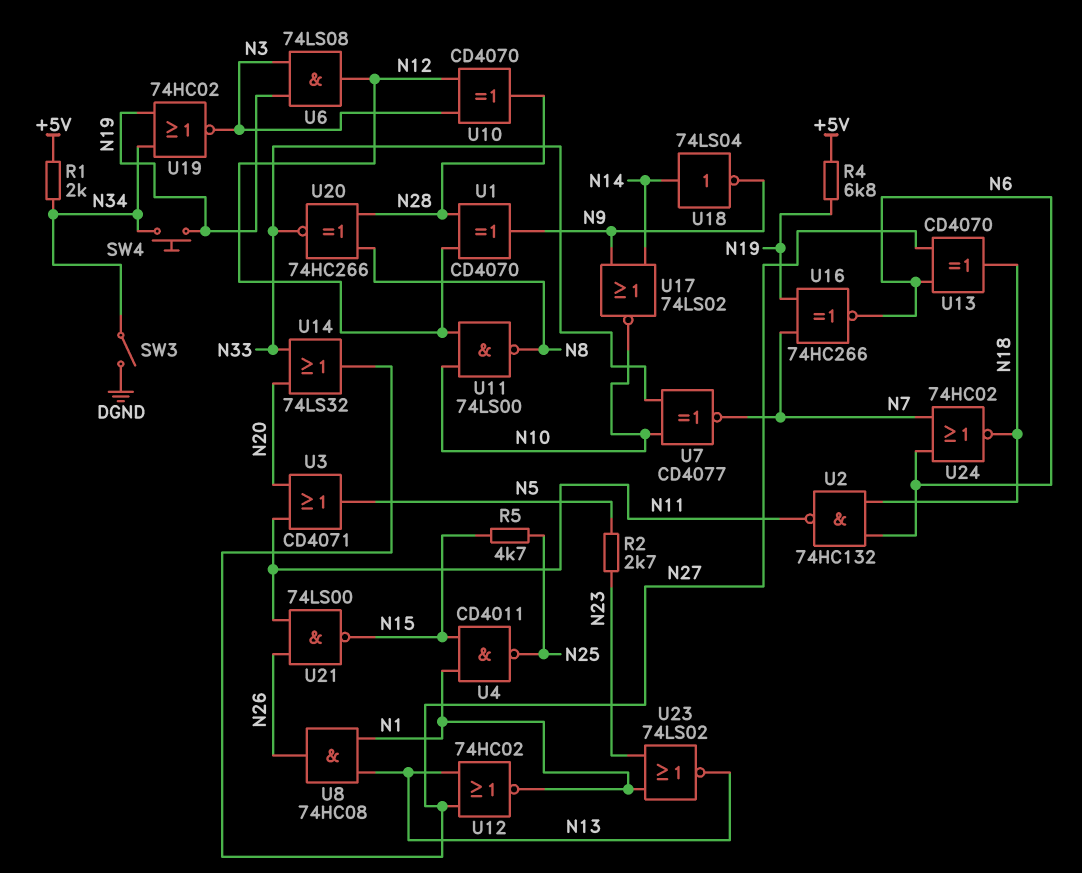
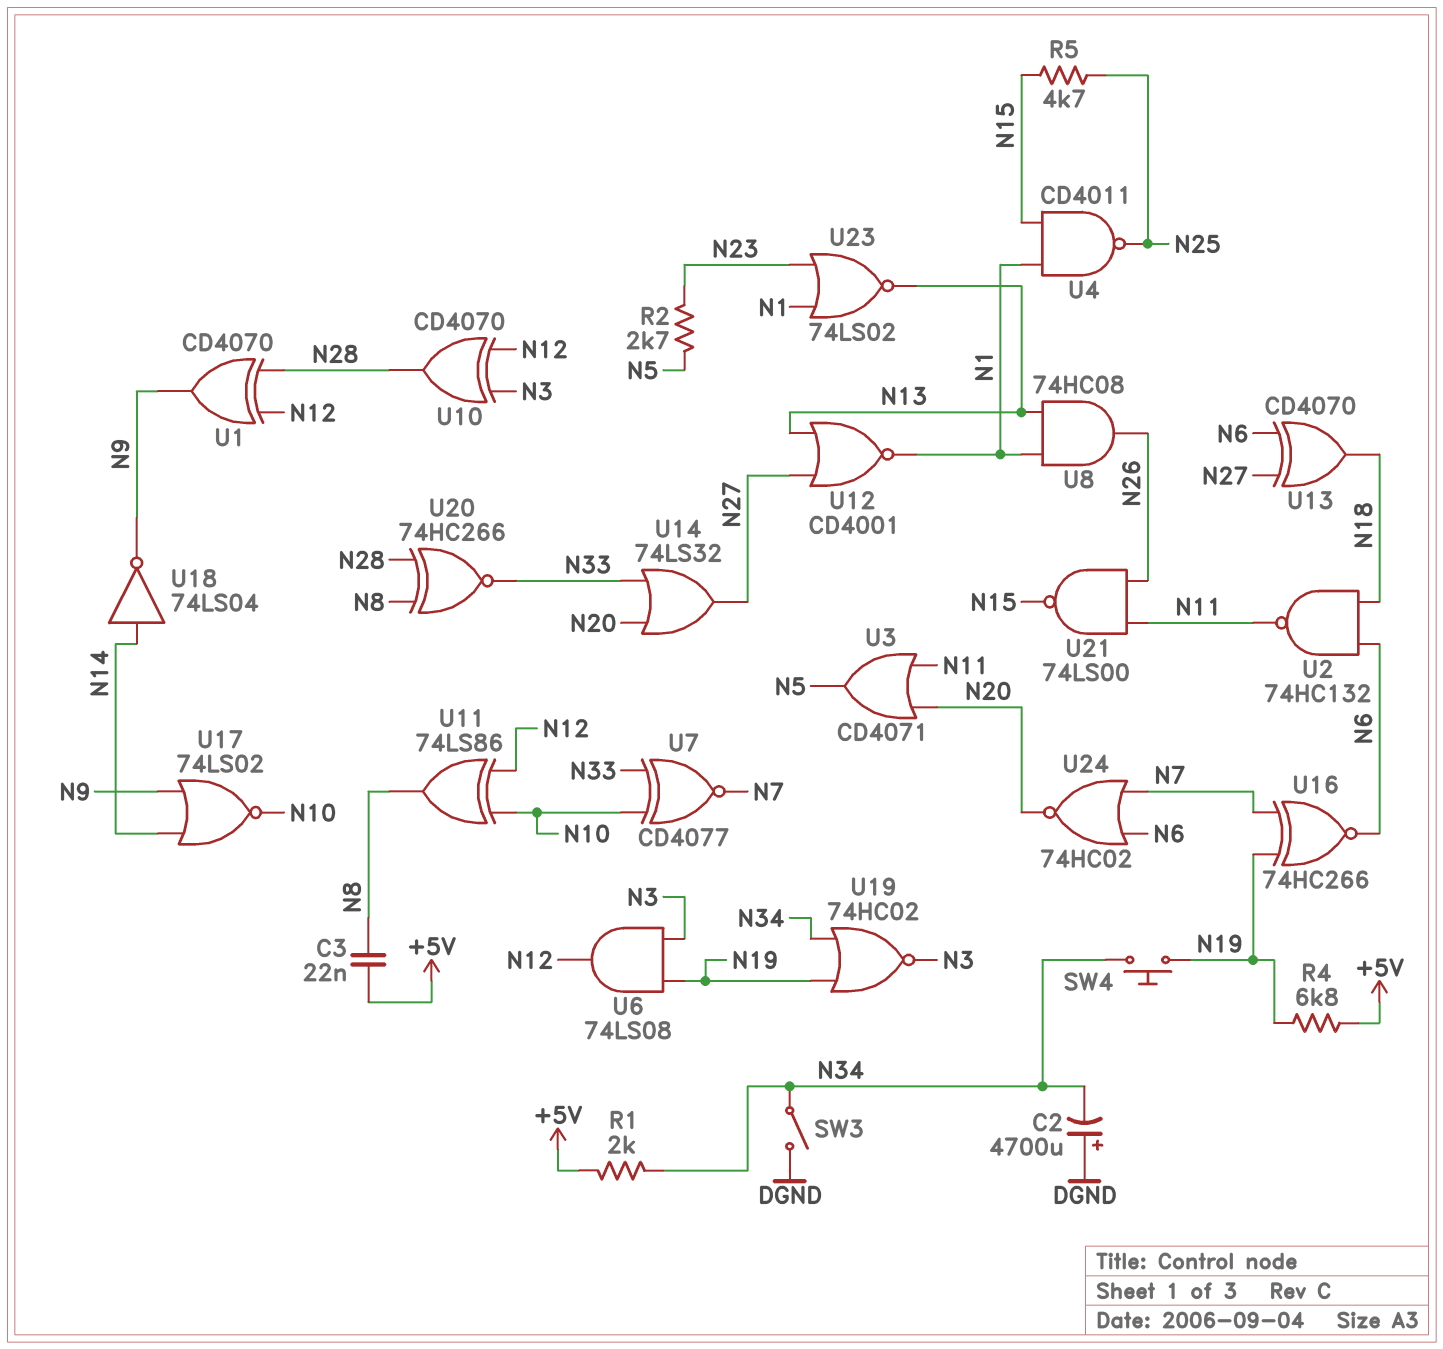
C2: none -> 4700uF (plus DGND, minus N34)
C3: none -> 22nF (+5V, N8)
U11: NAND 74LS00 (in N10, in N12, out N8) -> XOR 74LS86 (in N10, in N12, out N8)
U12: NOR 74HC02 (in N13, in N27, out N1) -> NOR CD4001 (in N13, in N27, out N1)
U24: NOR 74HC02 (in N6, in N7, out N18) -> NOR 74HC02 (in N6, in N7, out N20)

